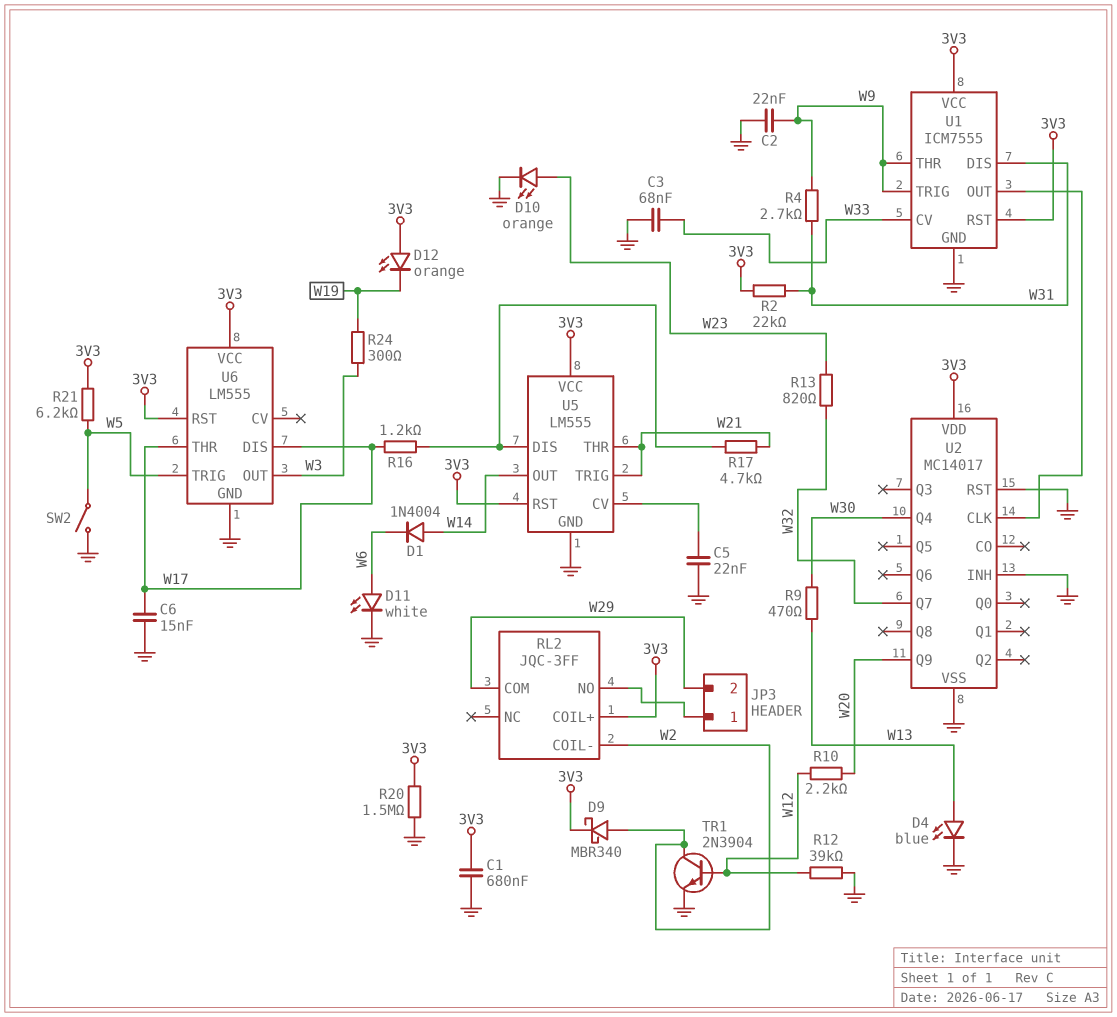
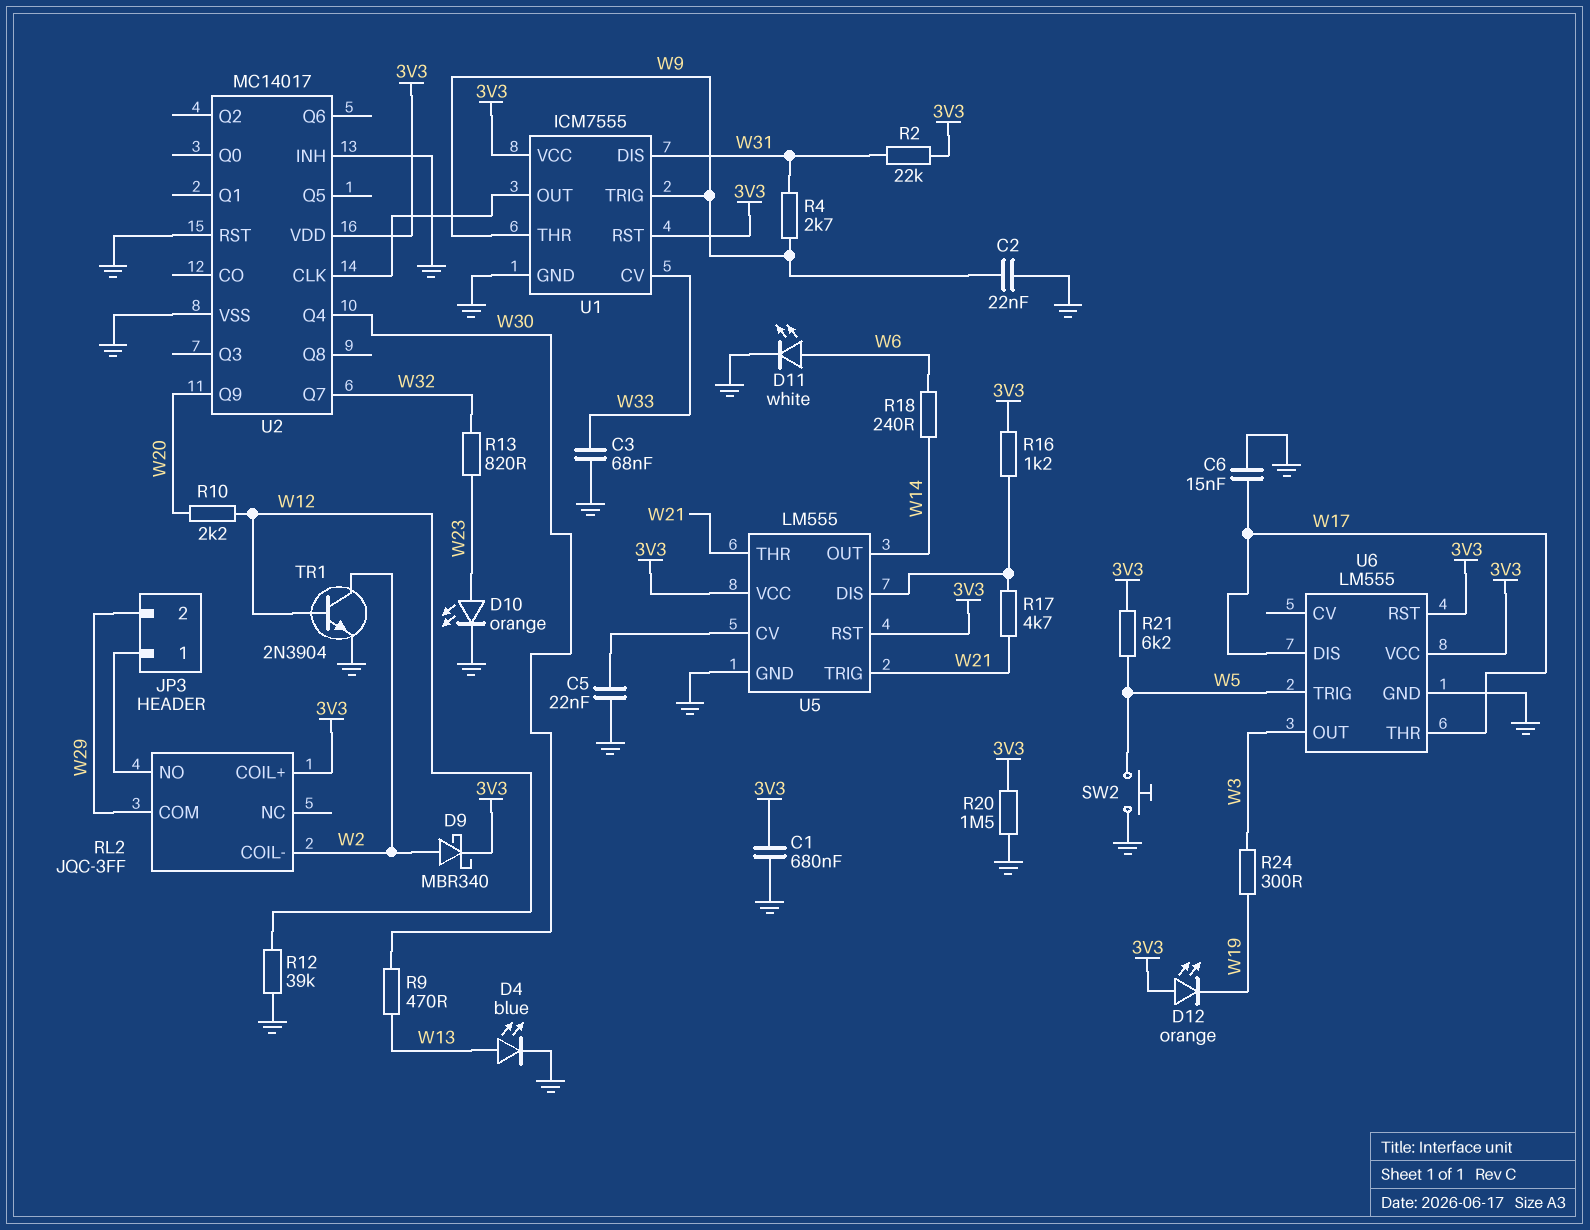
D1: diode 1N4004 (A W14, K W6) -> none
R16: 1.2k (U5/DIS, W17) -> 1.2k (3V3, U5/DIS)
R18: none -> 240 (W6, W14)
SW2: switch (GND, W5) -> button (GND, W5)

